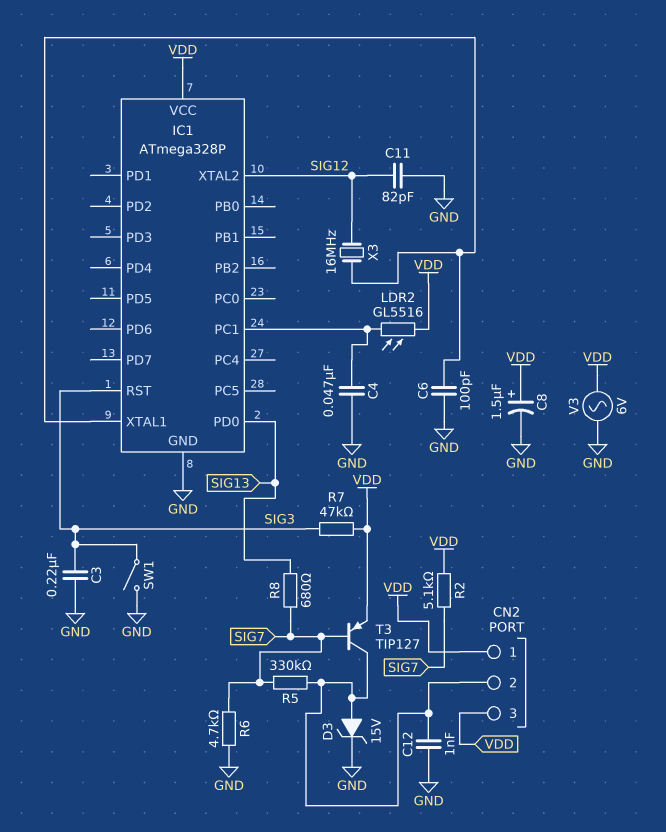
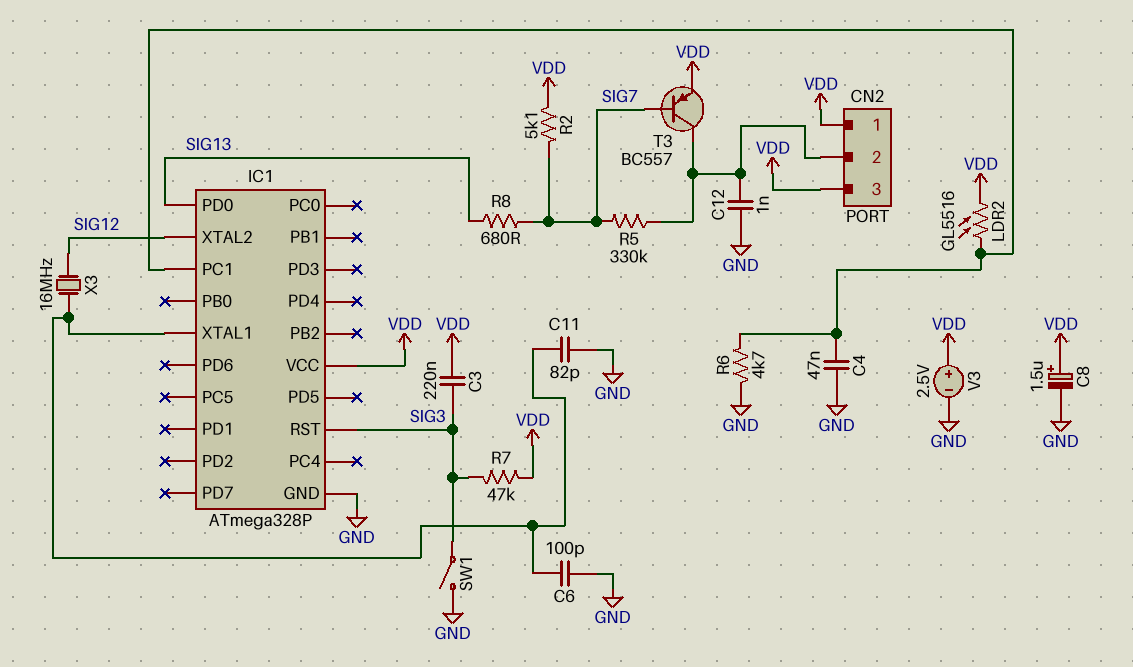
C3: 220nF (GND, SIG3) -> 220nF (SIG3, VDD)
C11: 82pF (GND, SIG12) -> 82pF (GND, IC1/XTAL1)
D3: zener 15V (A CN2/2, K GND) -> none
R6: 4.7k (GND, SIG7) -> 4.7k (GND, IC1/PC1)
T3: PNP TIP127 (B SIG7, C CN2/2, E VDD) -> PNP BC557 (B SIG7, C CN2/2, E VDD)
V3: AC 6V (GND, VDD) -> 2.5V (plus VDD, minus GND)

